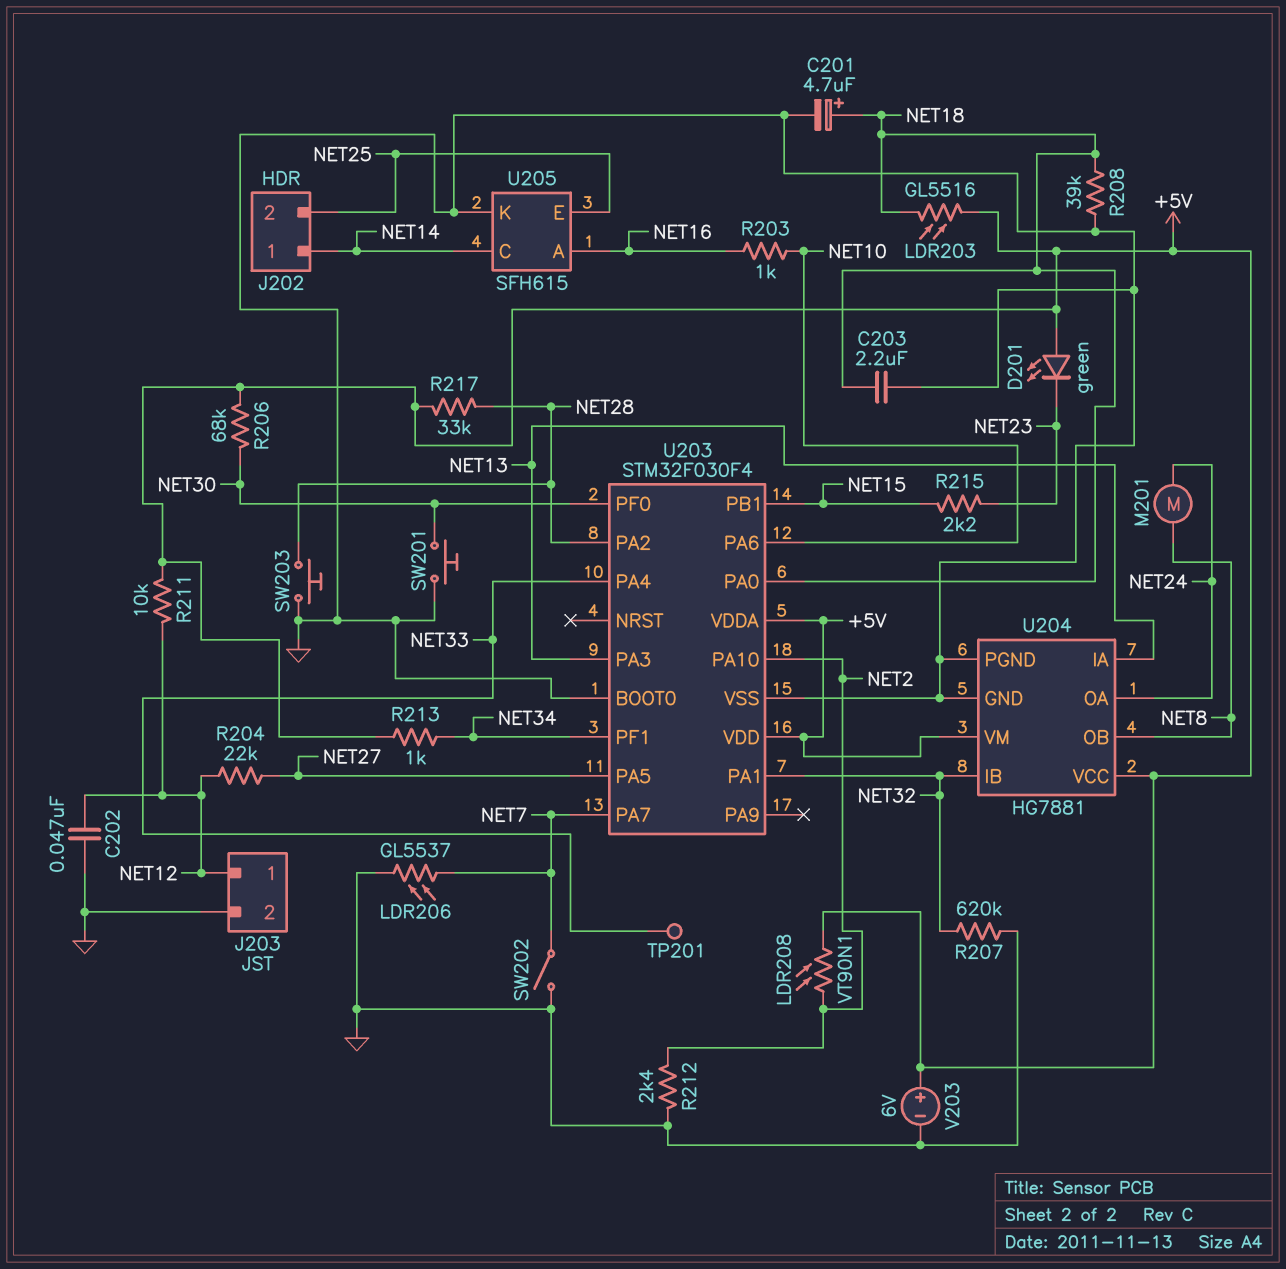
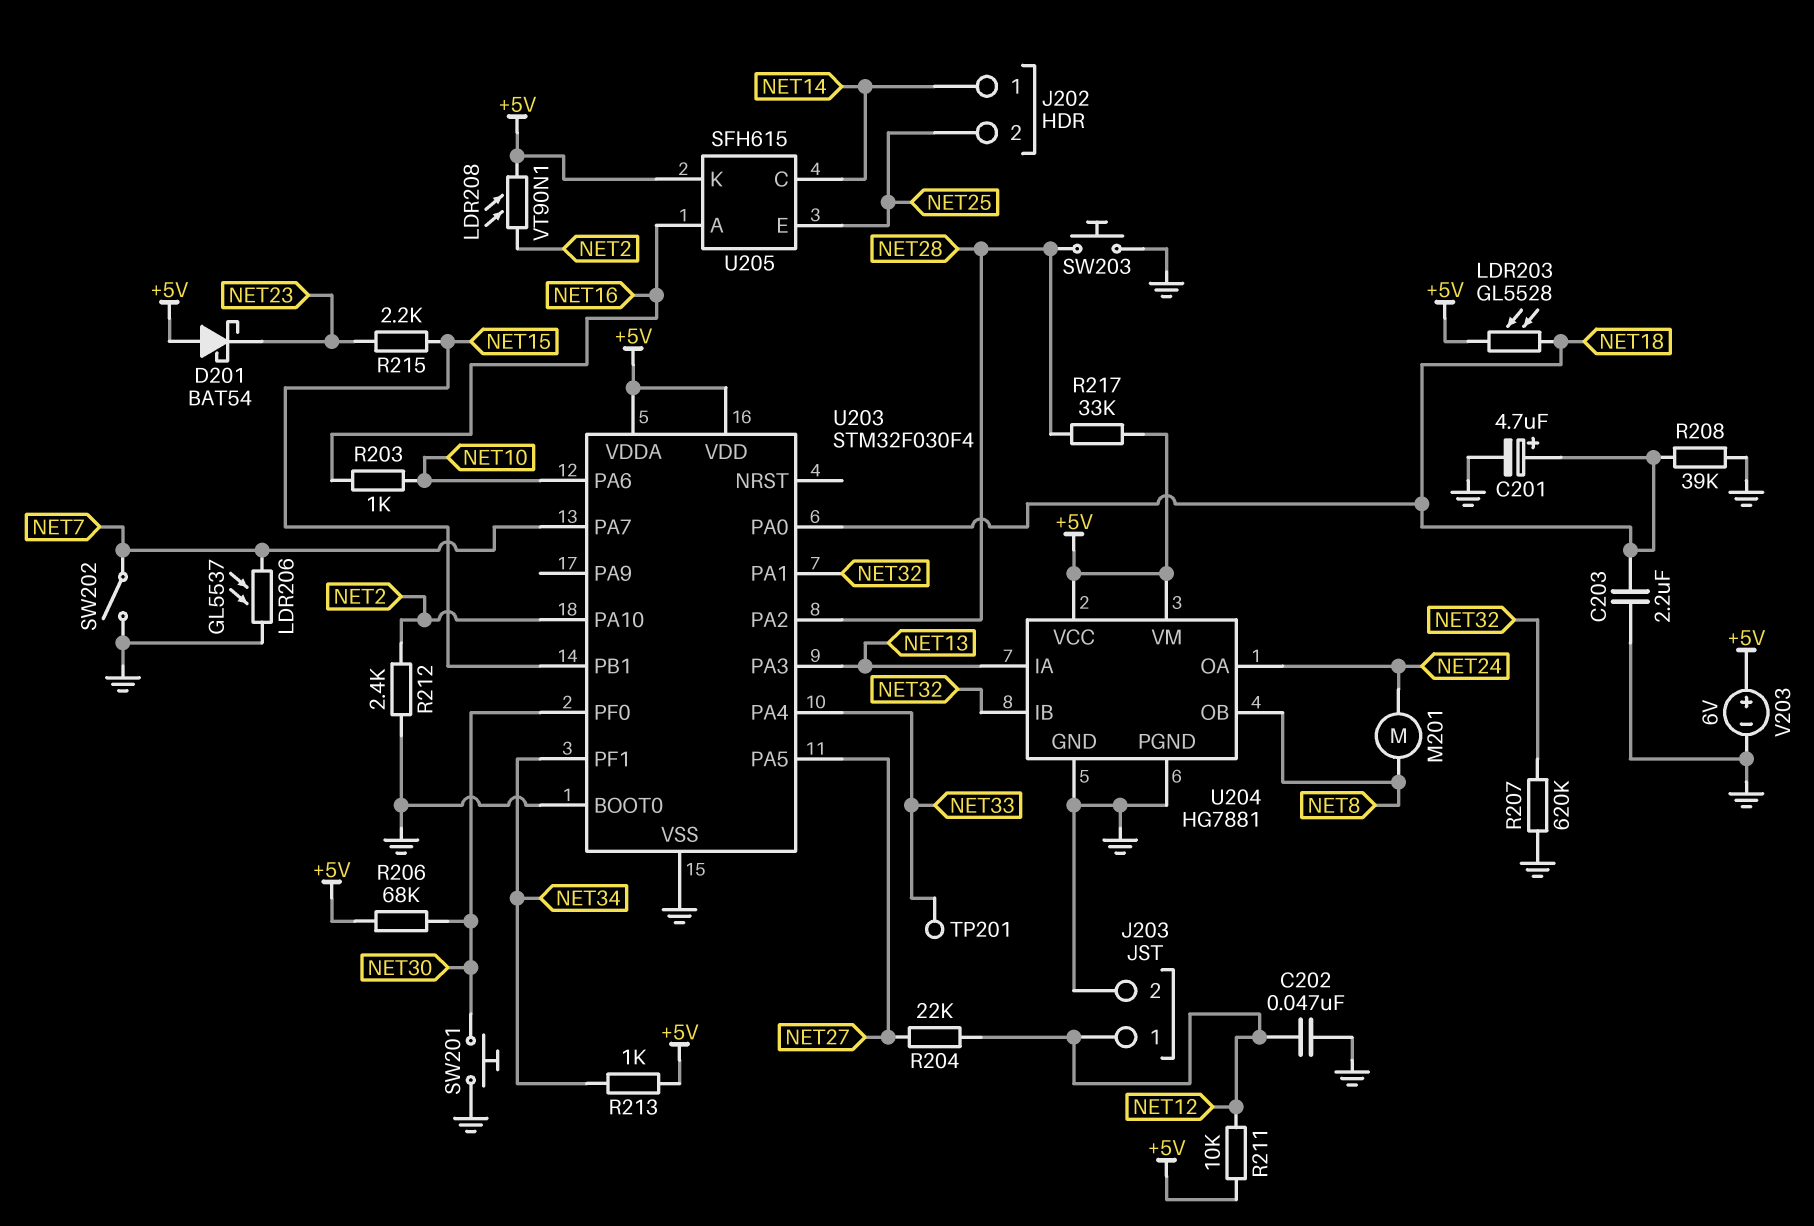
D201: LED green (A +5V, K NET23) -> schottky BAT54 (A +5V, K NET23)
LDR203: GL5516 (+5V, NET18) -> GL5528 (+5V, NET18)
U205 pin K: GND -> +5V

